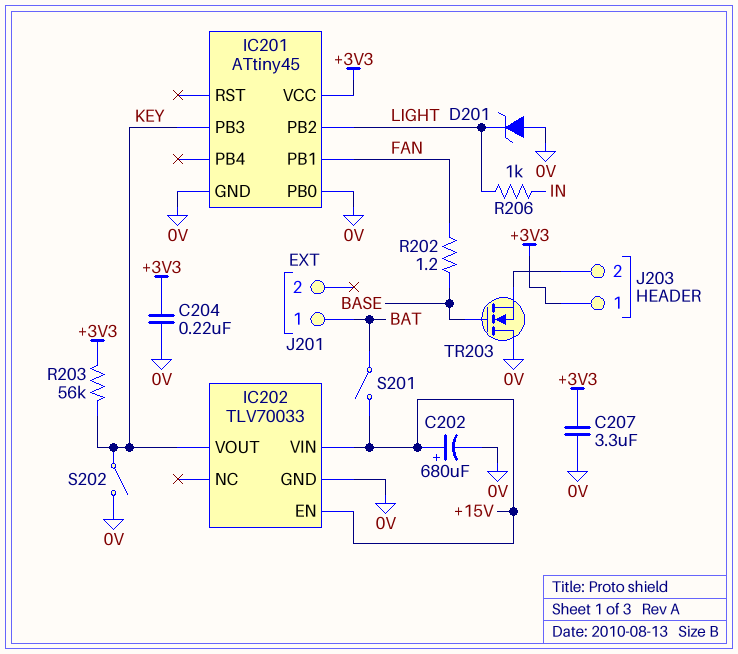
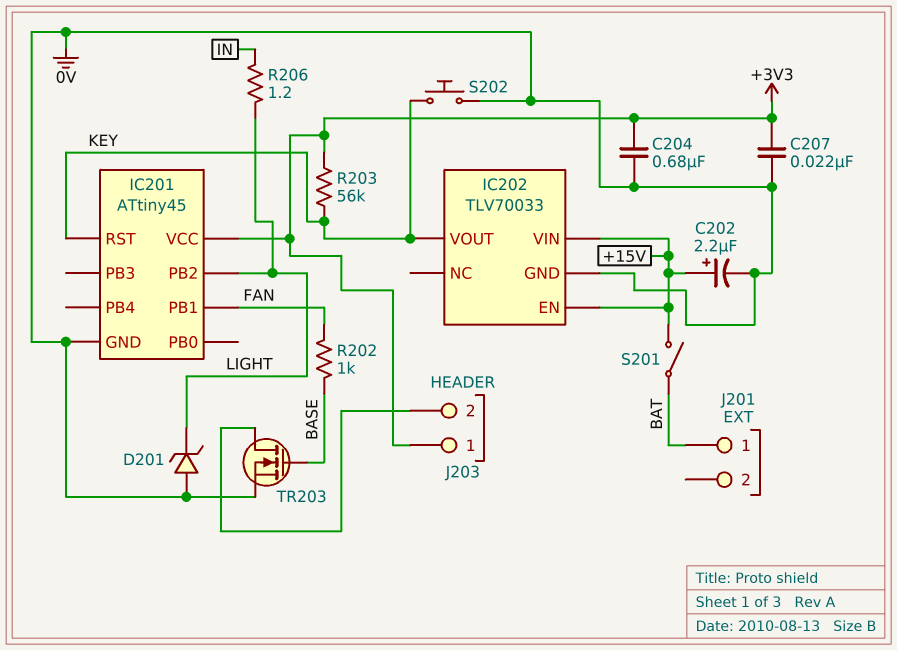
C202: 680uF (plus +15V, minus 0V) -> 2.2uF (plus +15V, minus 0V)
C204: 220nF (+3V3, 0V) -> 680nF (+3V3, 0V)
C207: 3.3uF (+3V3, 0V) -> 22nF (+3V3, 0V)
IC201 pin PB0: 0V -> none
IC201 pin PB3: KEY -> none
IC201 pin RST: none -> KEY
R202: 1.2 (BASE, FAN) -> 1k (BASE, FAN)
R206: 1k (IN, LIGHT) -> 1.2 (IN, LIGHT)
S202: switch (0V, KEY) -> button (0V, KEY)
TR203: NMOS (G BASE, D 0V, S J203/2) -> NMOS (G BASE, D J203/2, S 0V)

